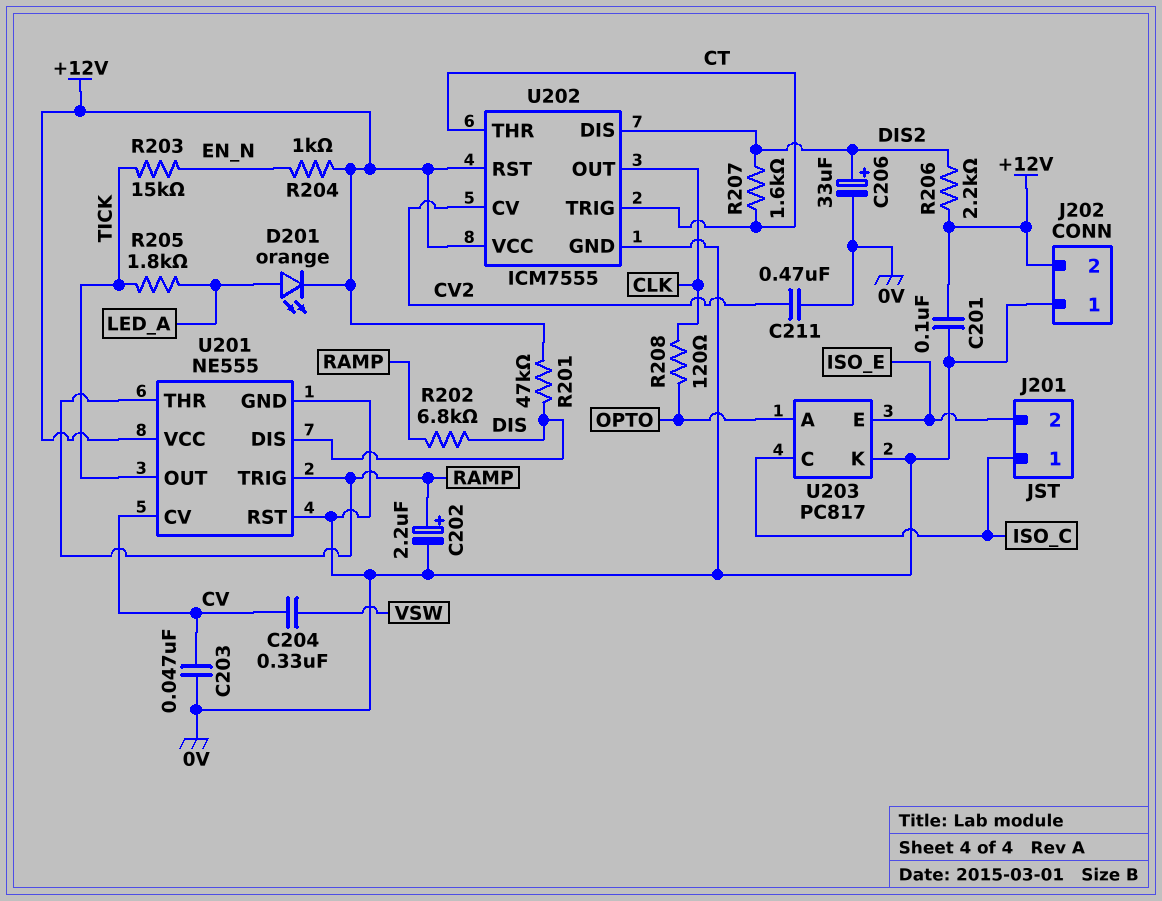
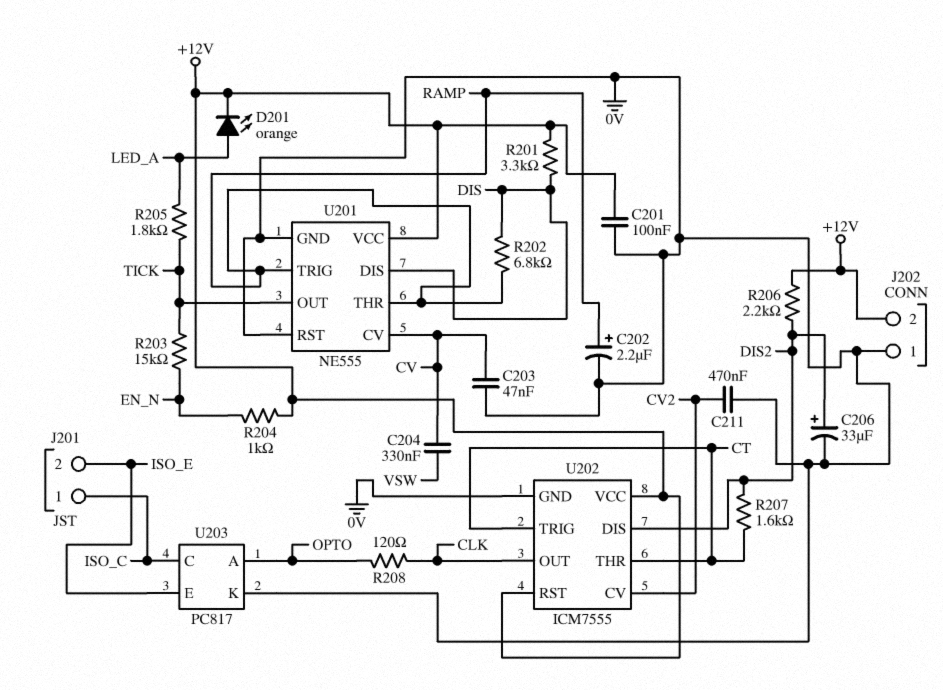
R201: 47k (+12V, DIS) -> 3.3k (+12V, DIS)

